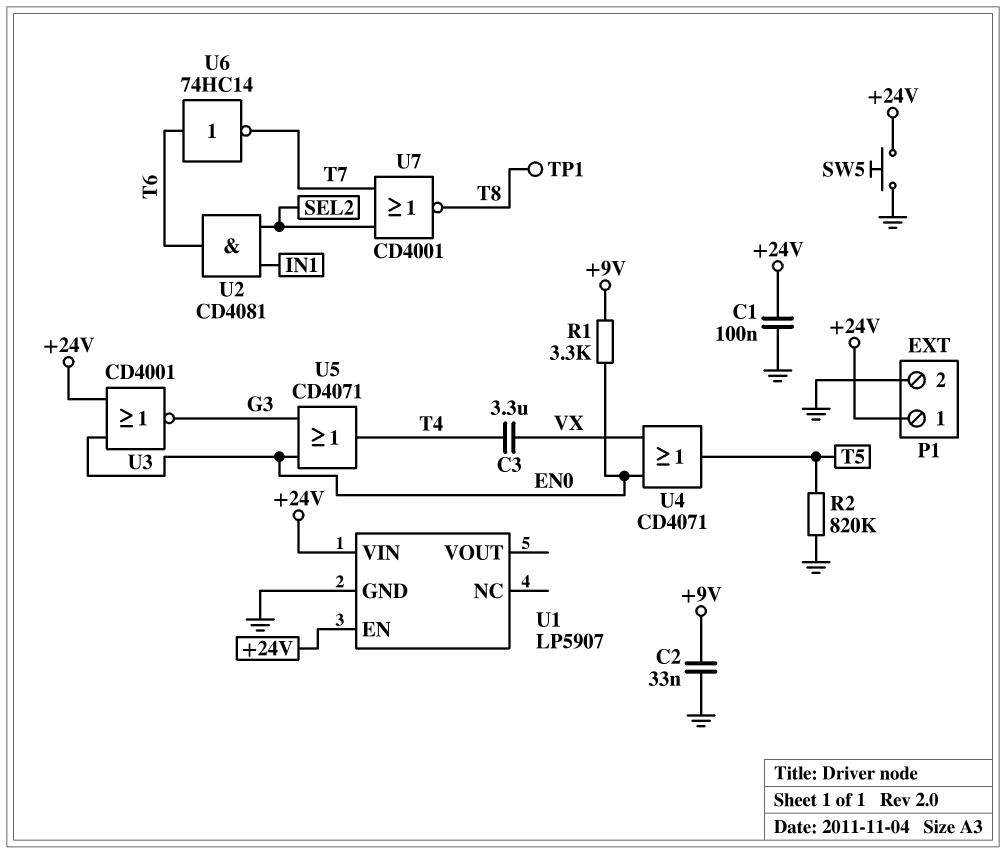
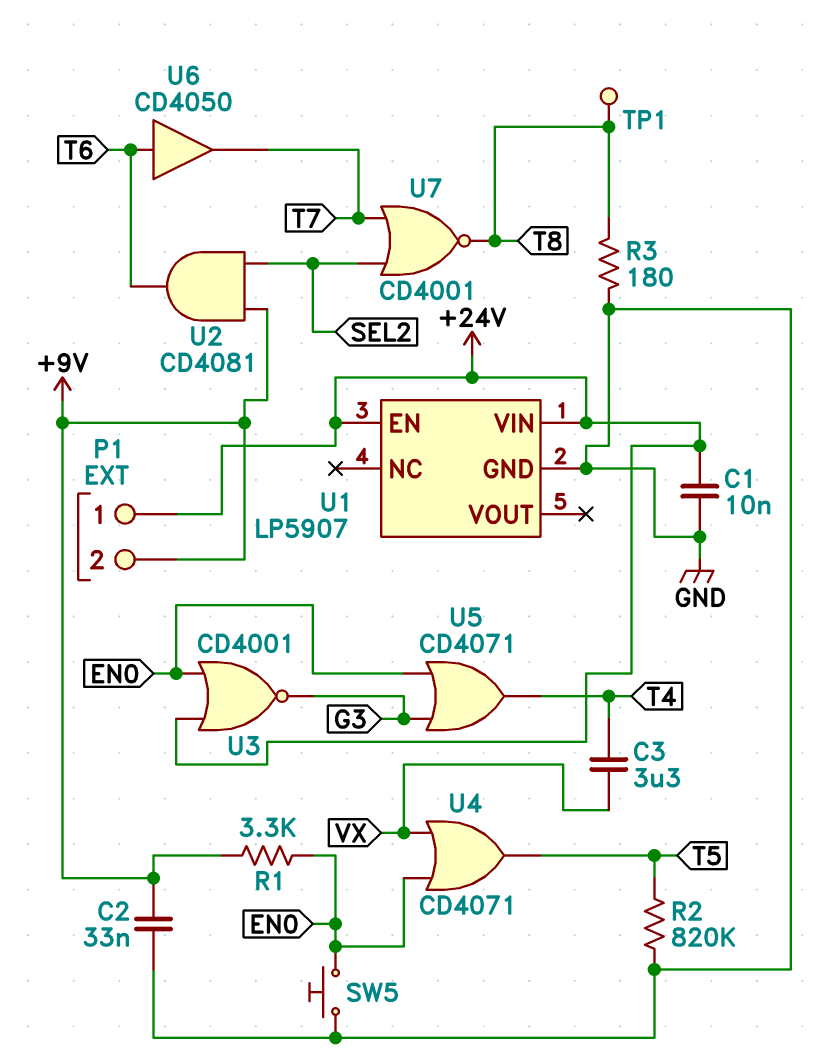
C1: 100nF (+24V, GND) -> 10nF (+24V, GND)
P1 pin 2: GND -> +9V
R3: none -> 180 (GND, T8)
SW5: button (+24V, GND) -> button (EN0, GND)
U2: AND CD4081 (in IN1, in SEL2, out T6) -> AND CD4081 (in +9V, in SEL2, out T6)
U6: NOT 74HC14 (in T6, out T7) -> buffer CD4050 (in T6, out T7)

